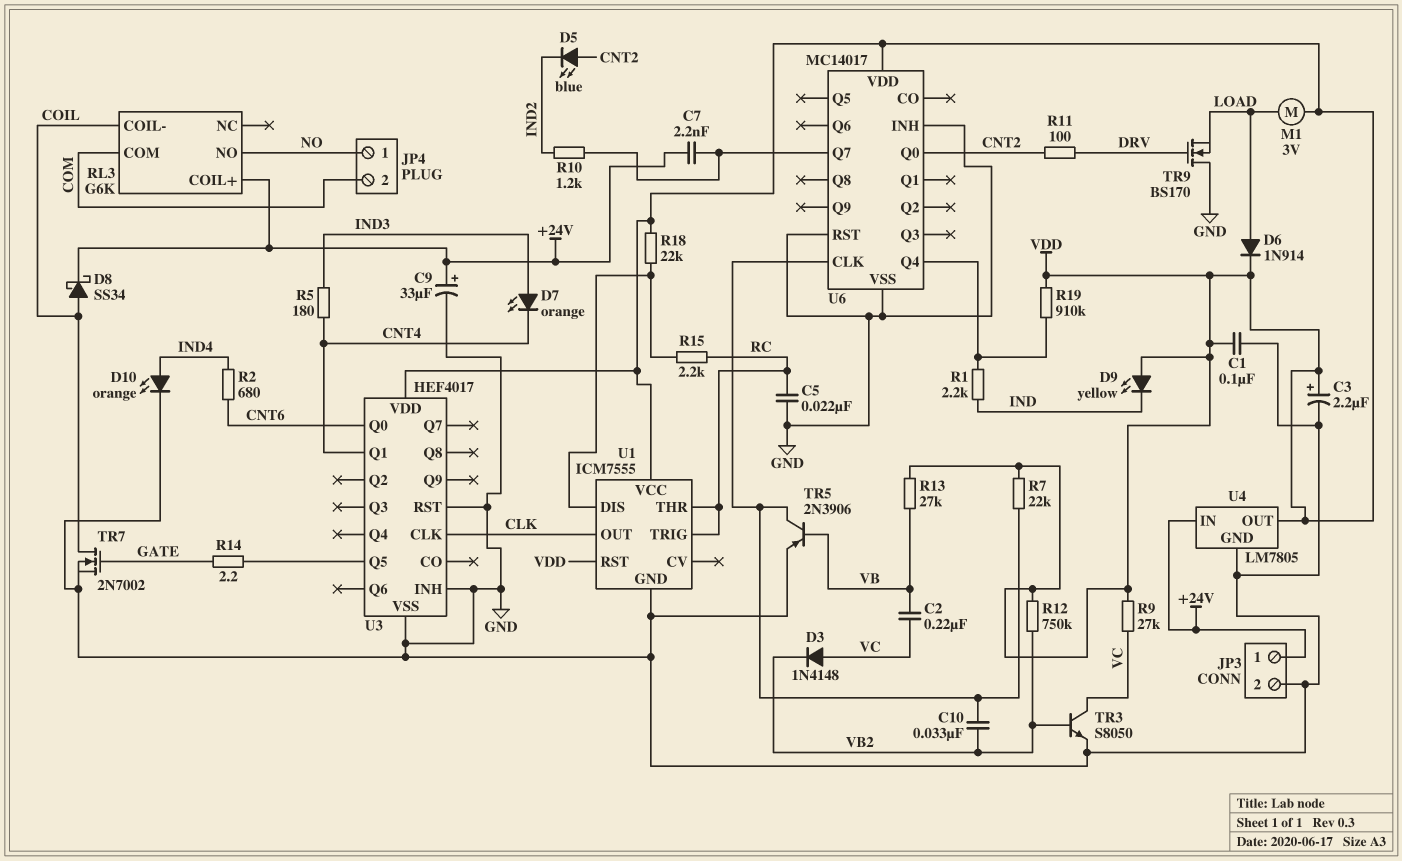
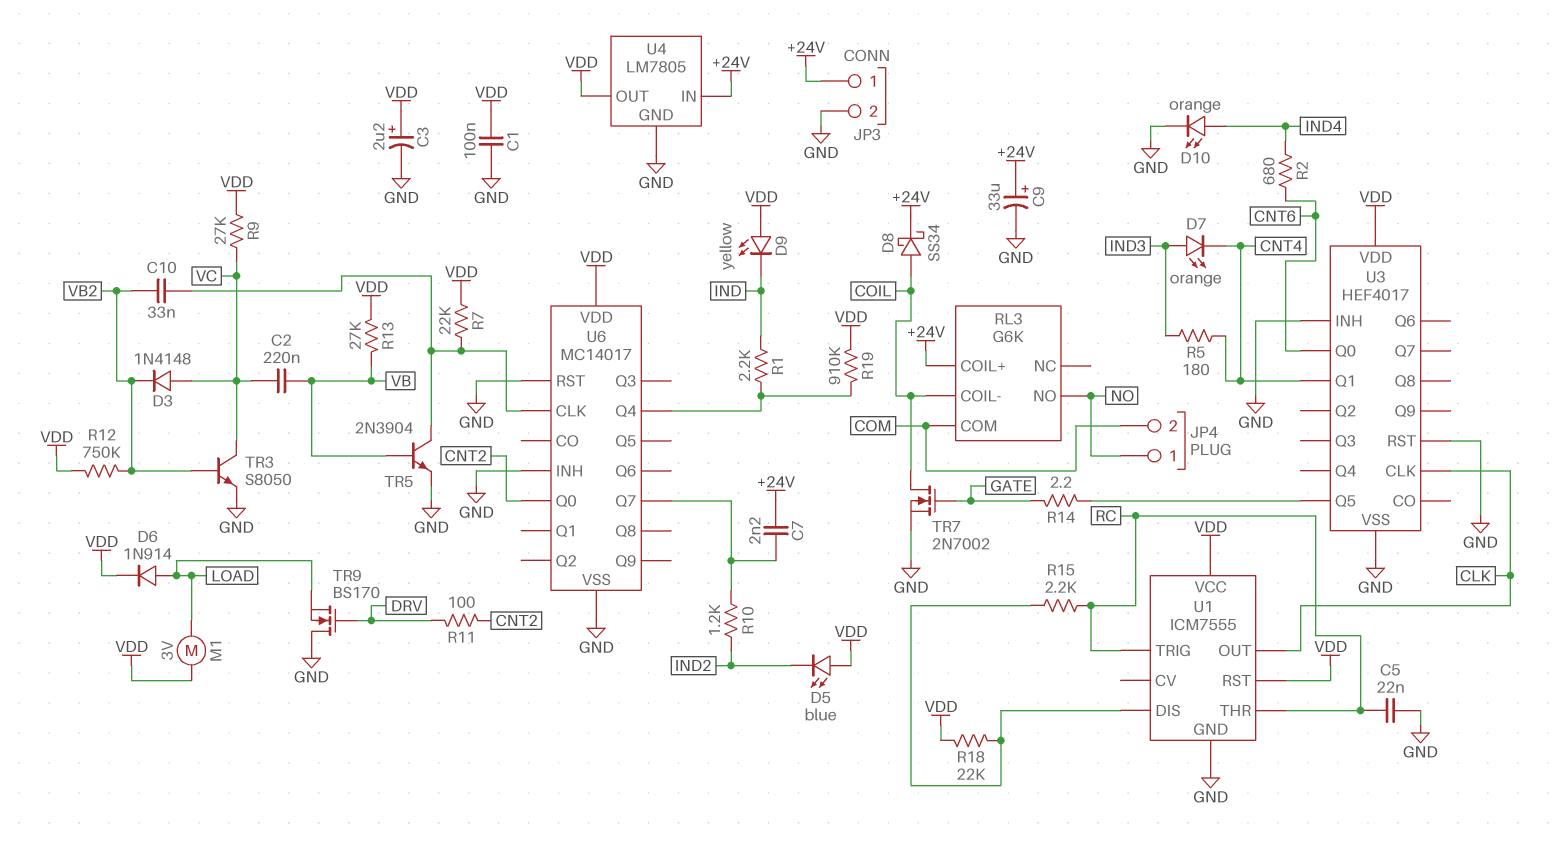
D5: LED blue (A CNT2, K IND2) -> LED blue (A VDD, K IND2)
TR5: PNP 2N3906 (B VB, C U6/CLK, E GND) -> NPN 2N3904 (B VB, C U6/CLK, E GND)

